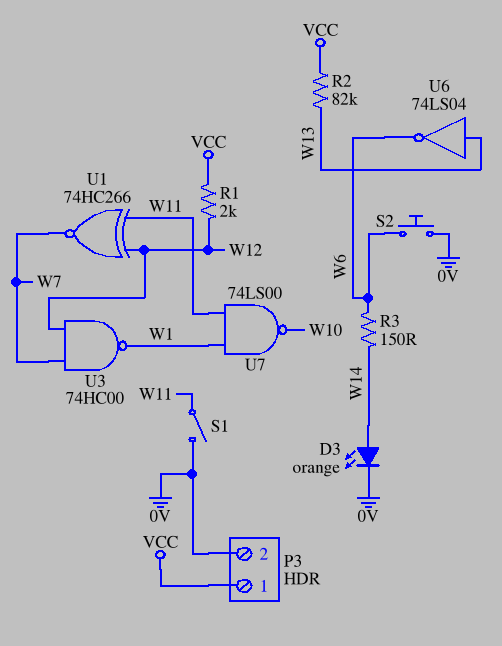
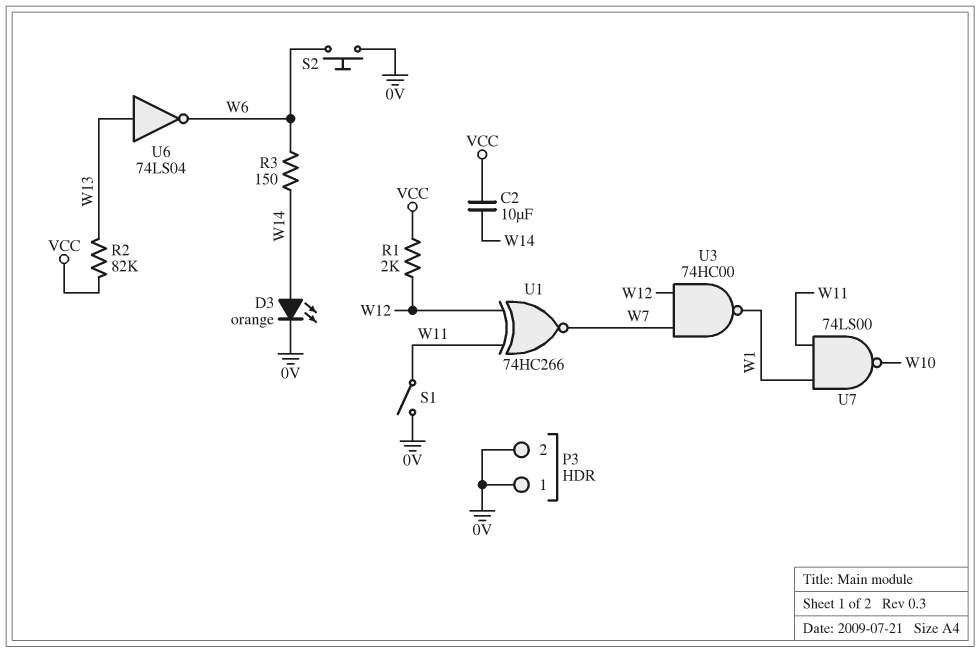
C2: none -> 10uF (VCC, W14)
P3 pin 1: VCC -> 0V

